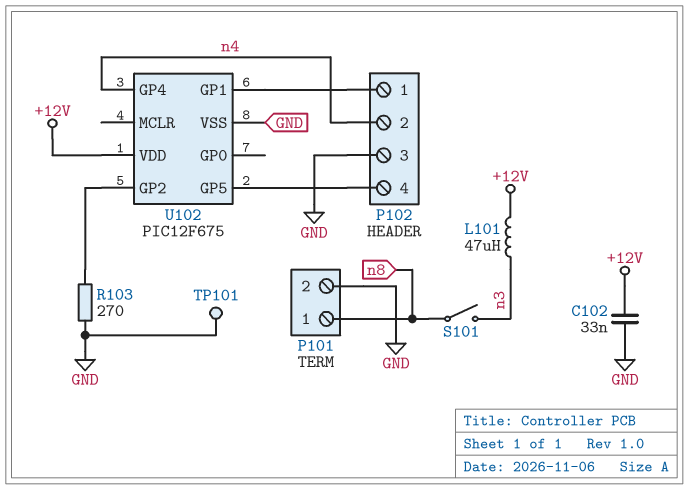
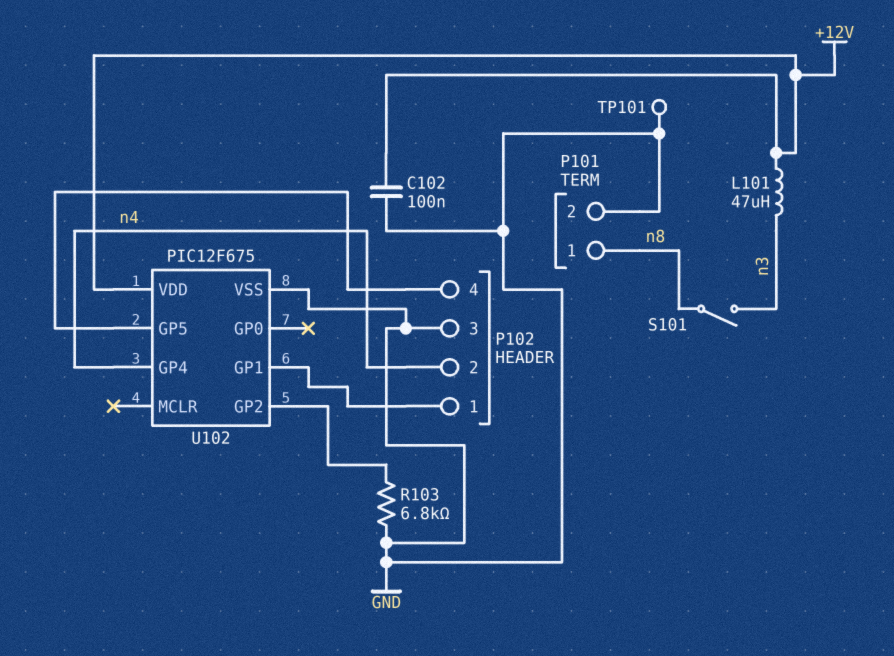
C102: 33nF (+12V, GND) -> 100nF (+12V, GND)
R103: 270 (GND, U102/GP2) -> 6.8k (GND, U102/GP2)

